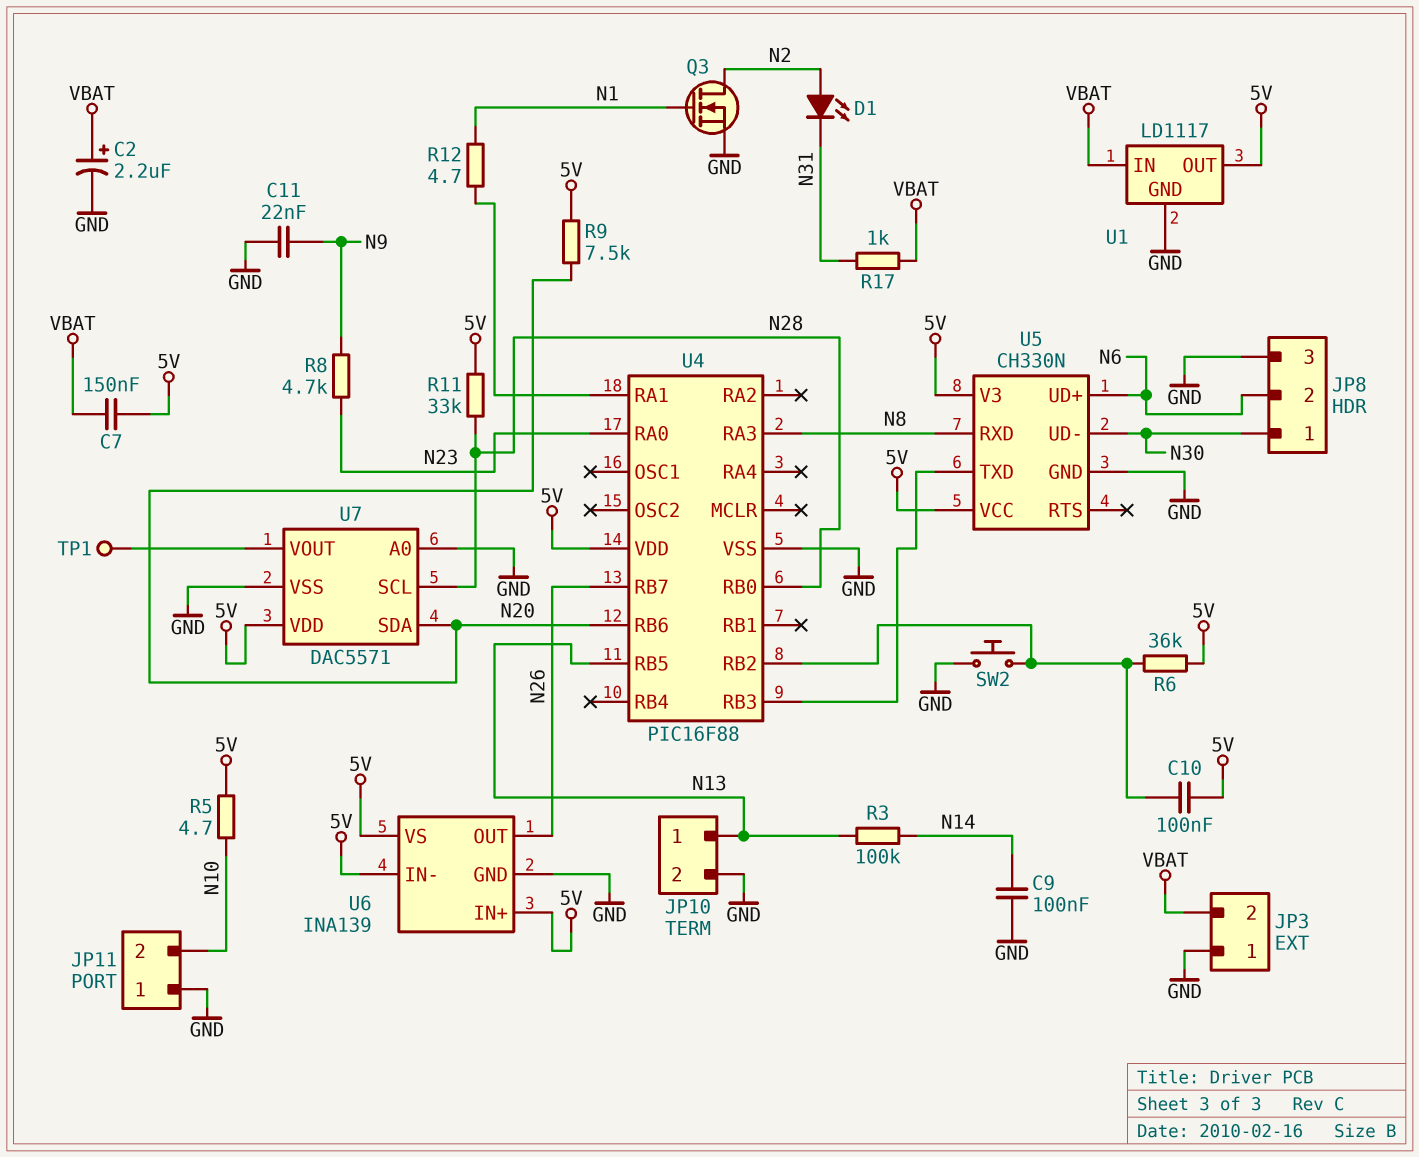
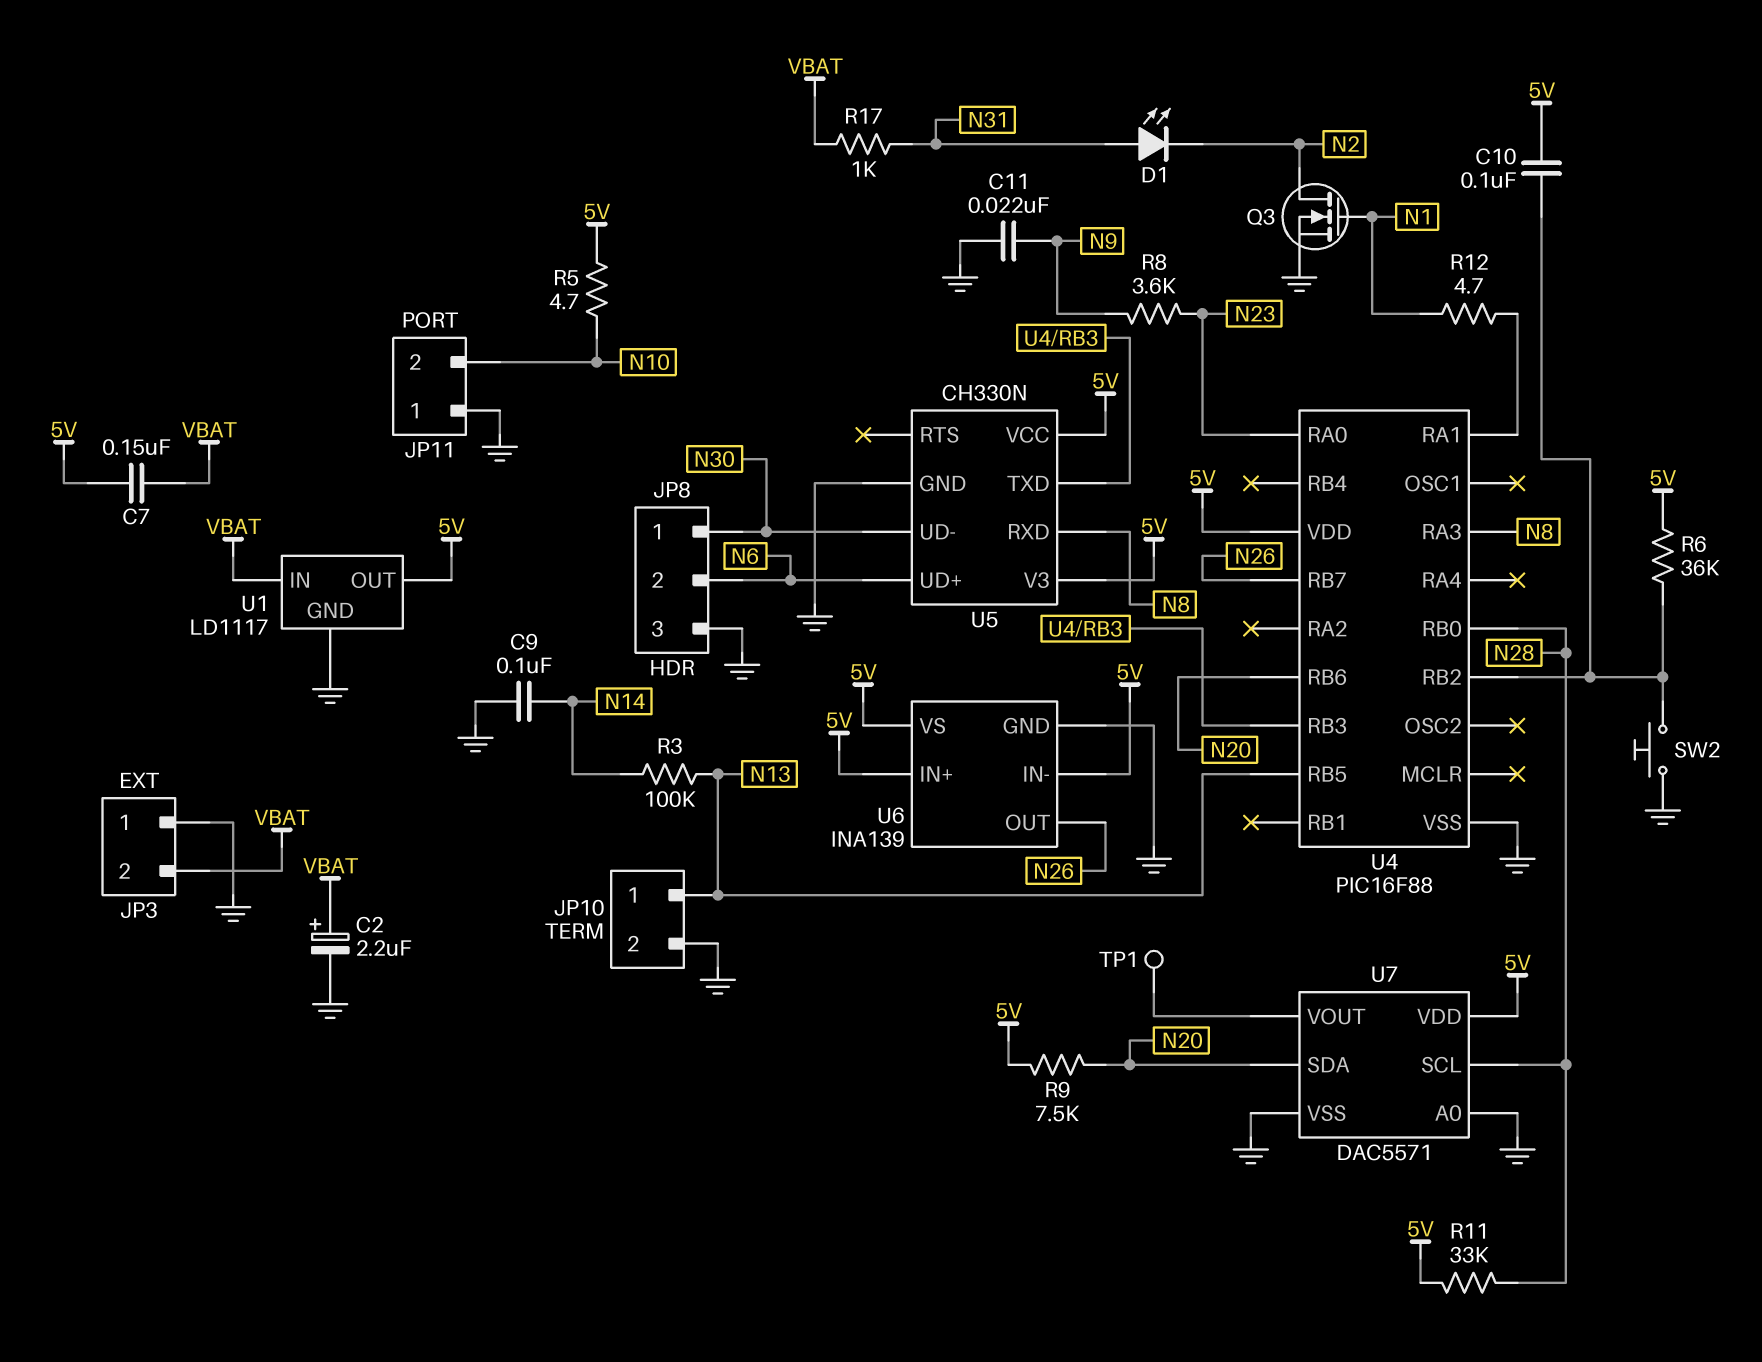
D1: LED (A N2, K N31) -> LED (A N31, K N2)
R8: 4.7k (N9, N23) -> 3.6k (N9, N23)

